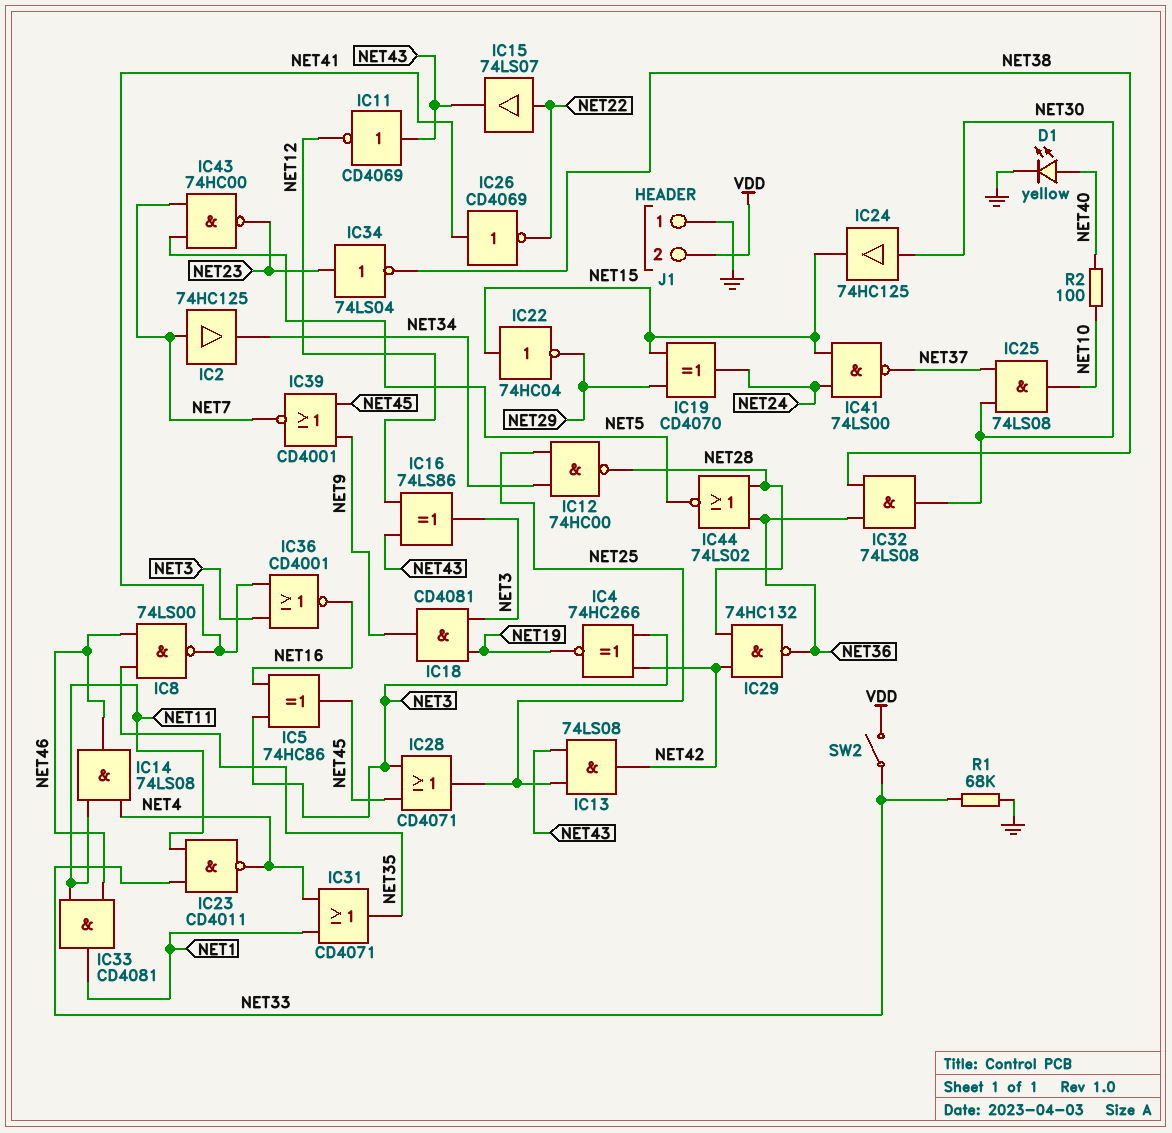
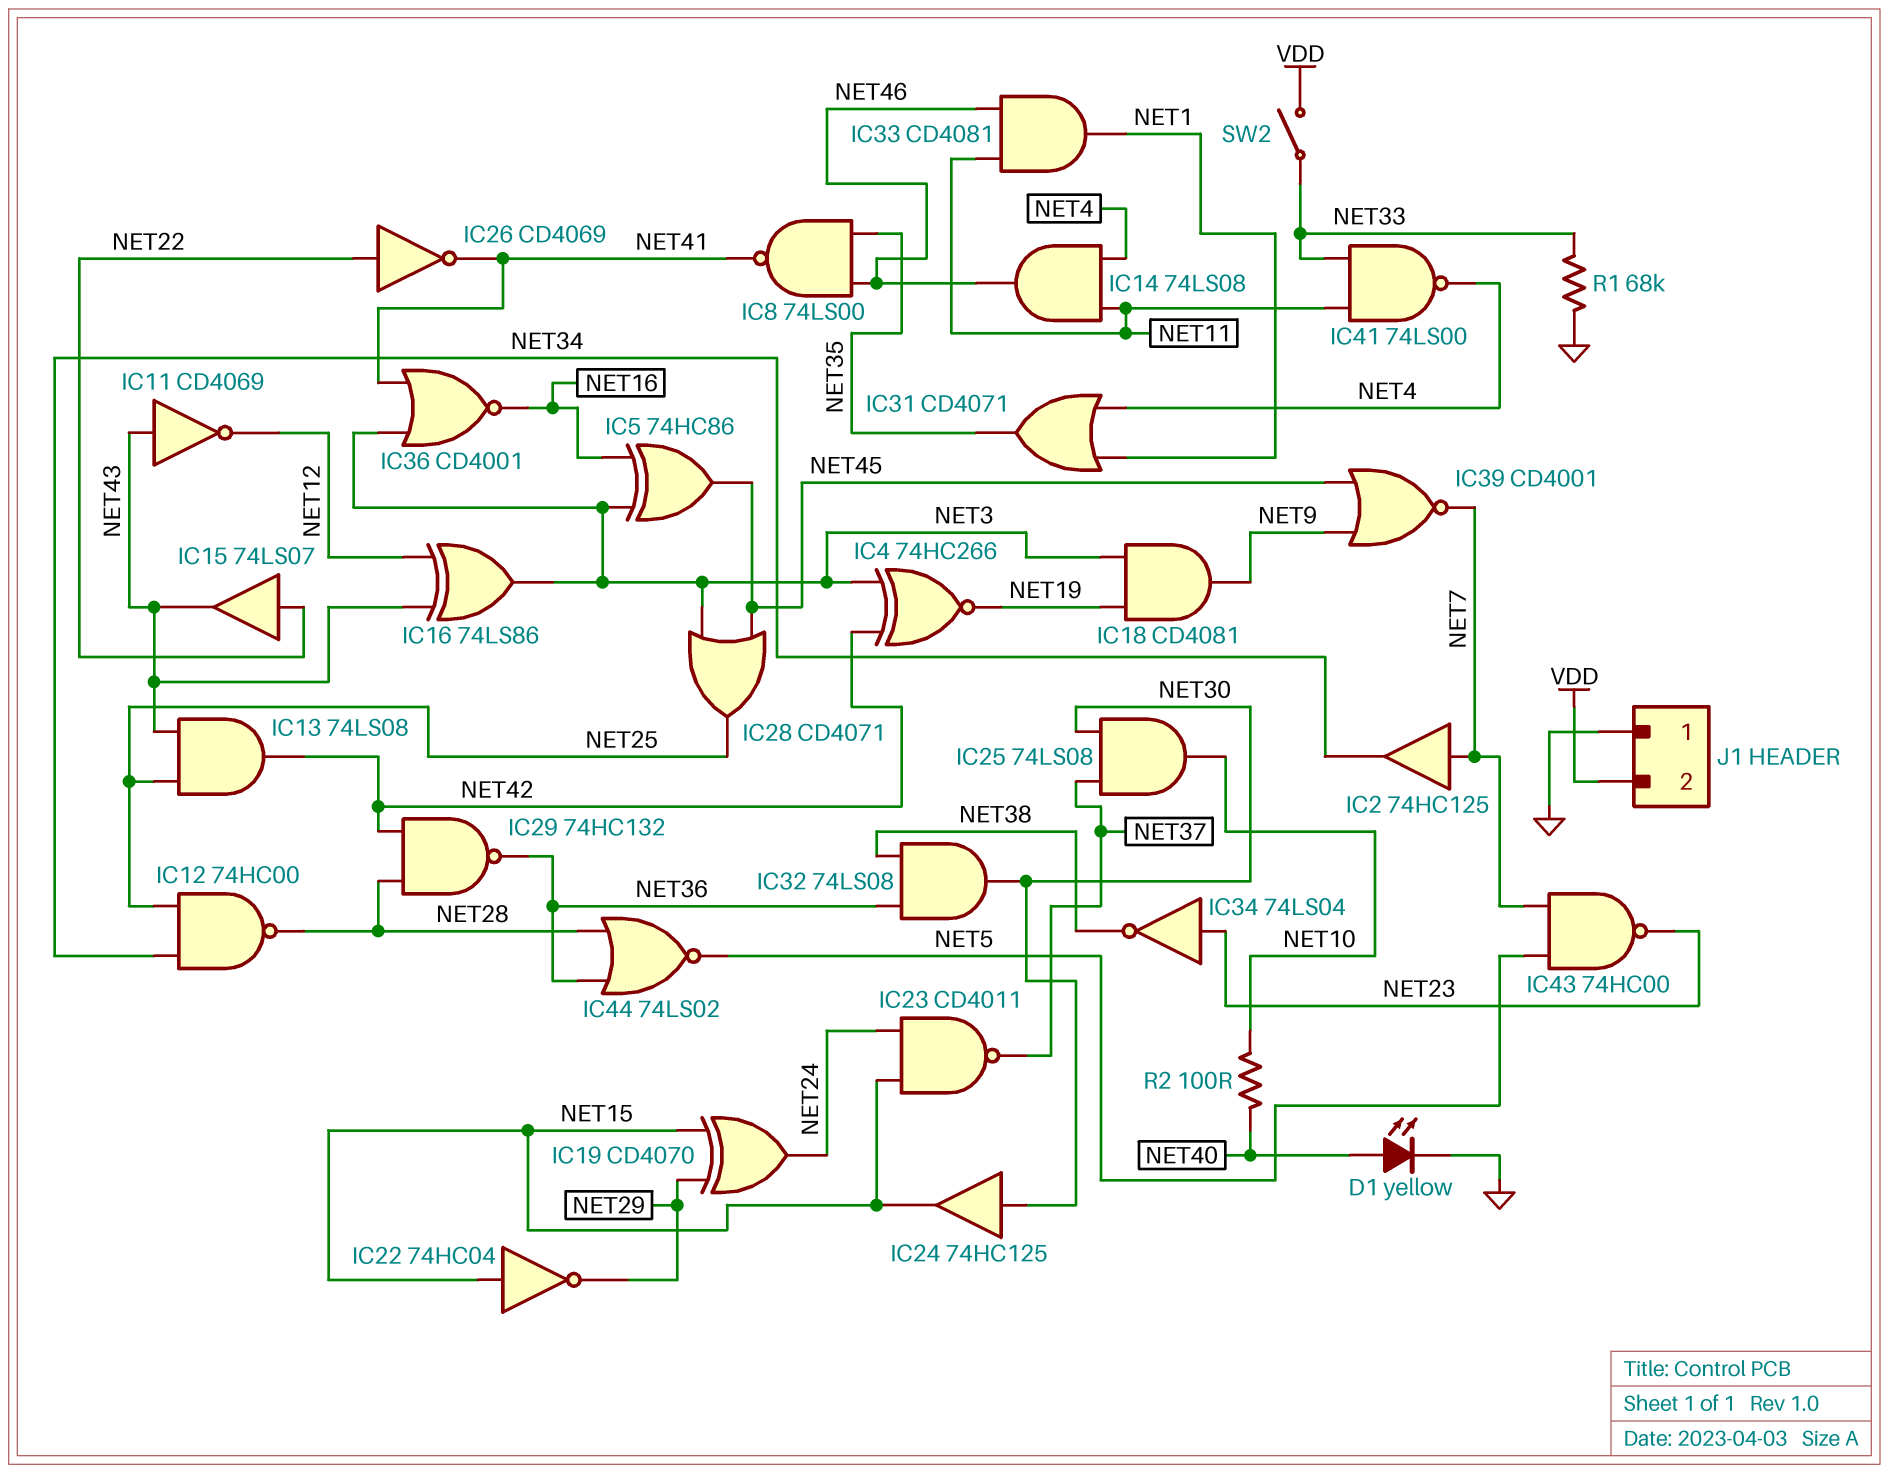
IC23: NAND CD4011 (in NET11, in NET33, out NET4) -> NAND CD4011 (in NET15, in NET24, out NET37)
IC26: NOT CD4069 (in NET41, out NET22) -> NOT CD4069 (in NET22, out NET41)
IC41: NAND 74LS00 (in NET15, in NET24, out NET37) -> NAND 74LS00 (in NET11, in NET33, out NET4)

